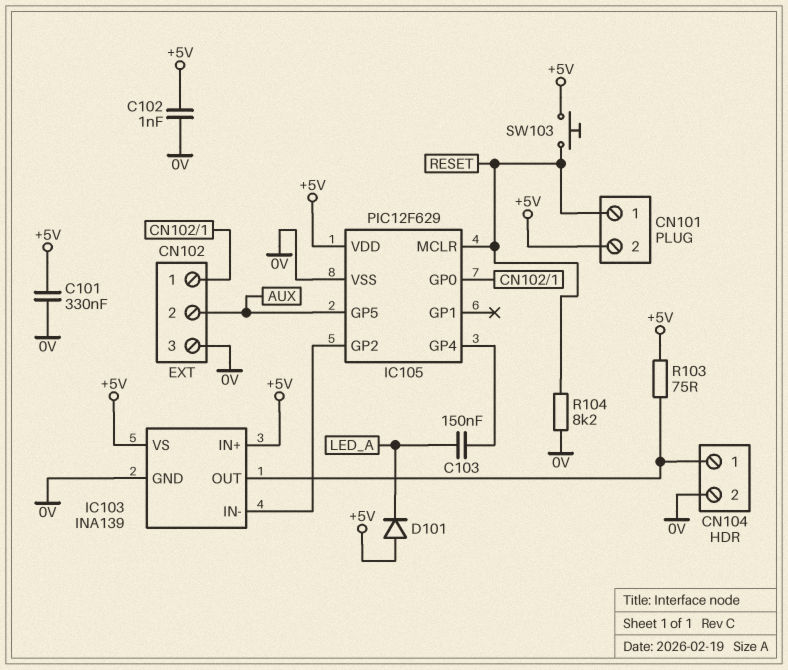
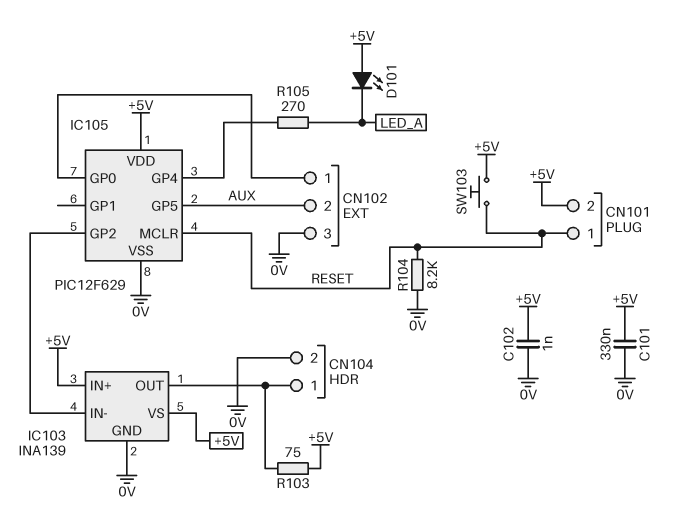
C103: 150nF (IC105/GP4, LED_A) -> none
D101: diode (A +5V, K LED_A) -> LED (A +5V, K LED_A)
R105: none -> 270 (IC105/GP4, LED_A)

